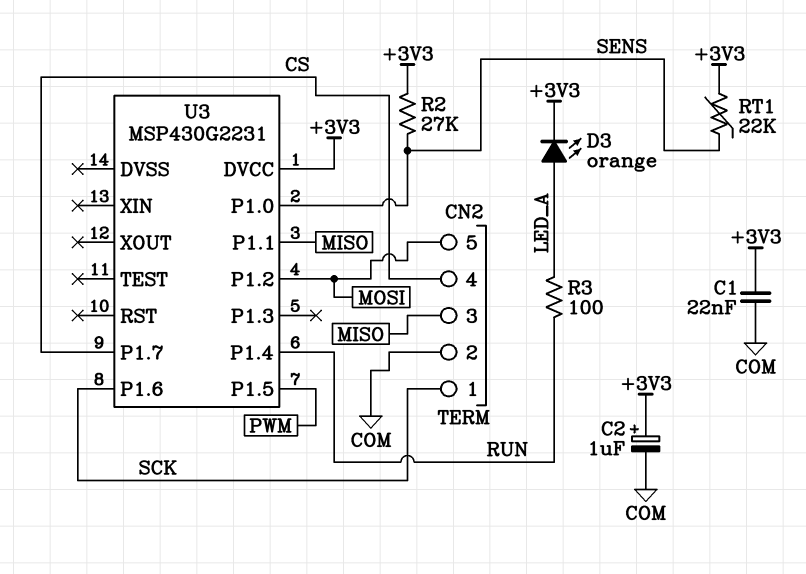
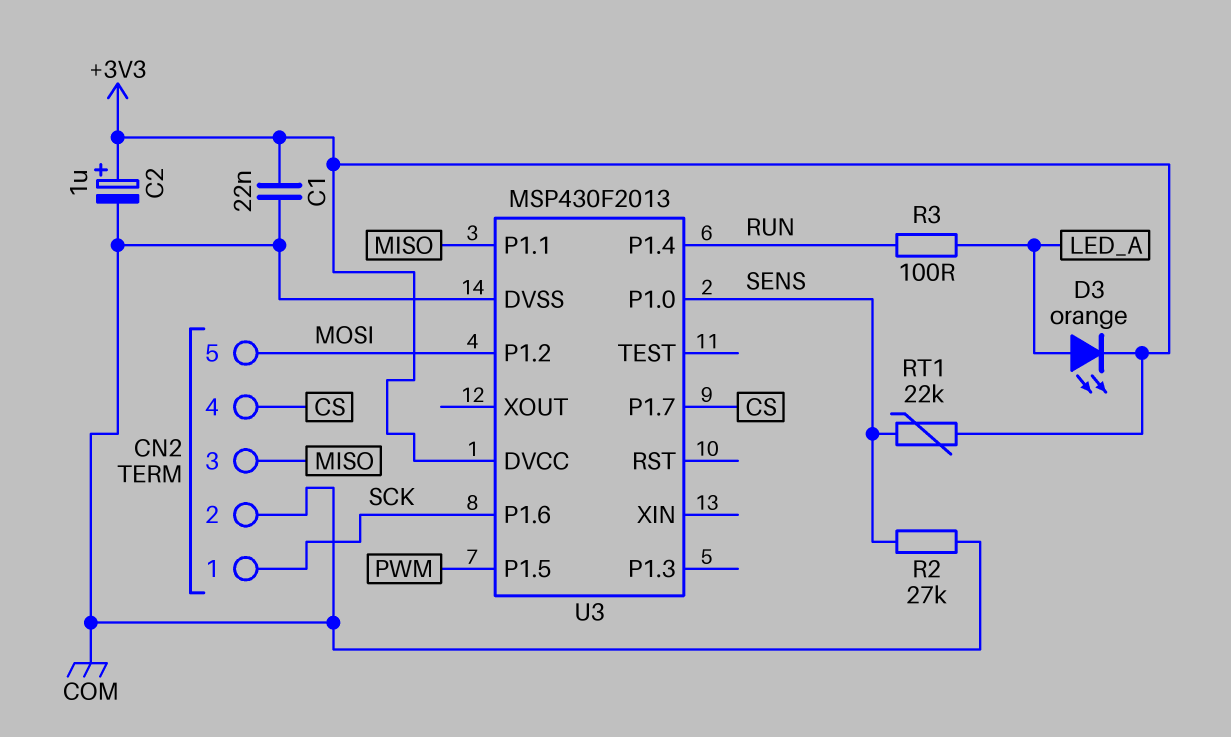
R2: 27k (+3V3, SENS) -> 27k (COM, SENS)
U3: MSP430G2231 -> MSP430F2013
U3 pin DVSS: none -> COM

